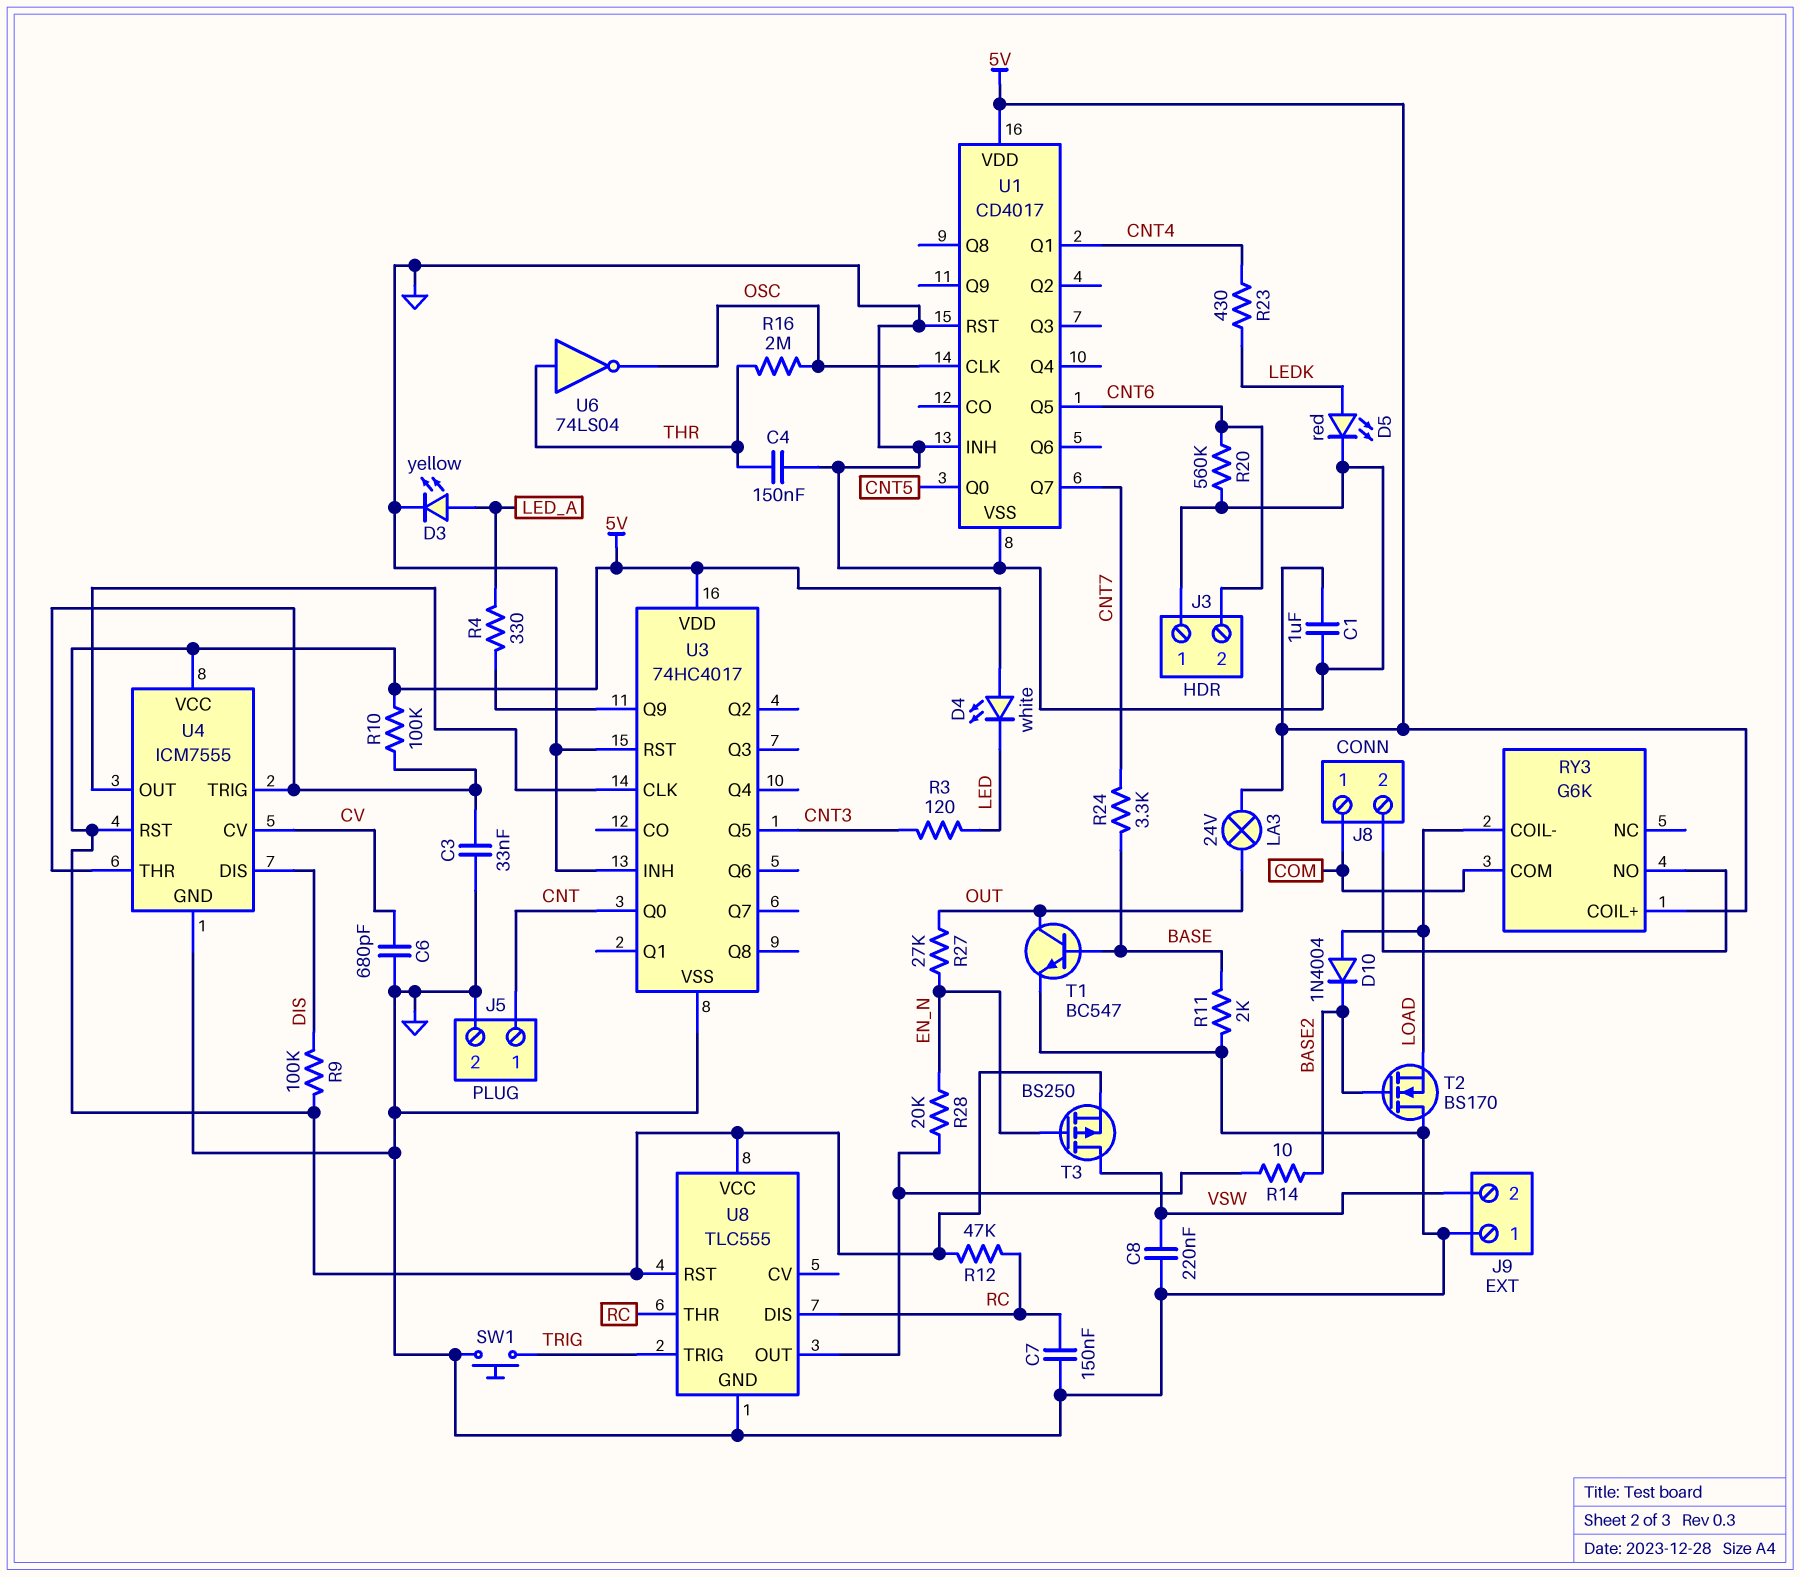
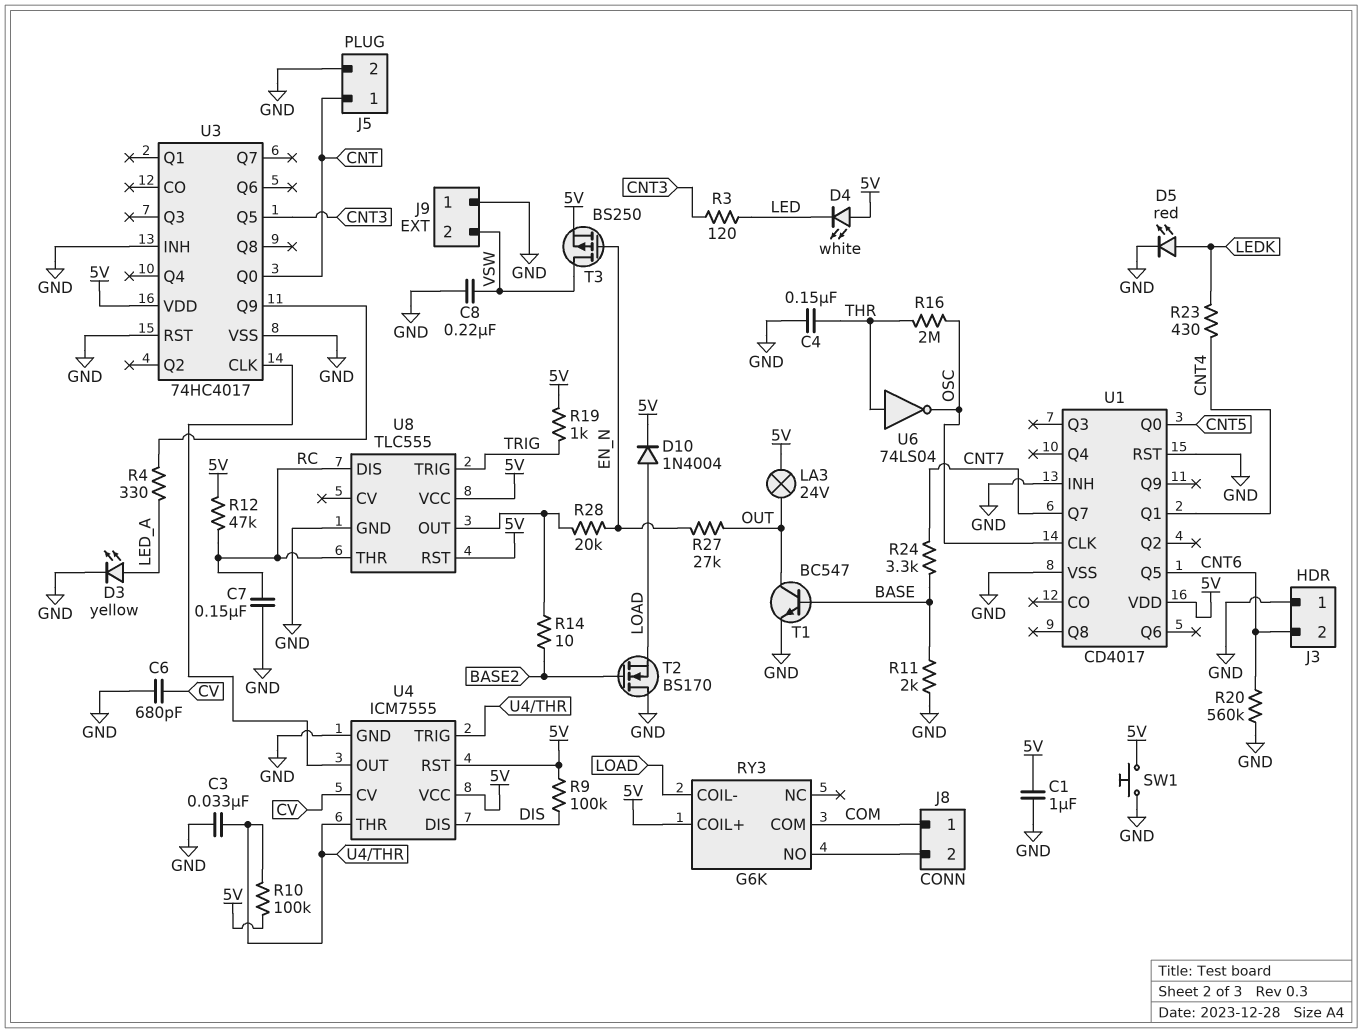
D10: diode 1N4004 (A LOAD, K BASE2) -> diode 1N4004 (A LOAD, K 5V)
R19: none -> 1k (5V, TRIG)
SW1: button (GND, TRIG) -> button (5V, GND)

